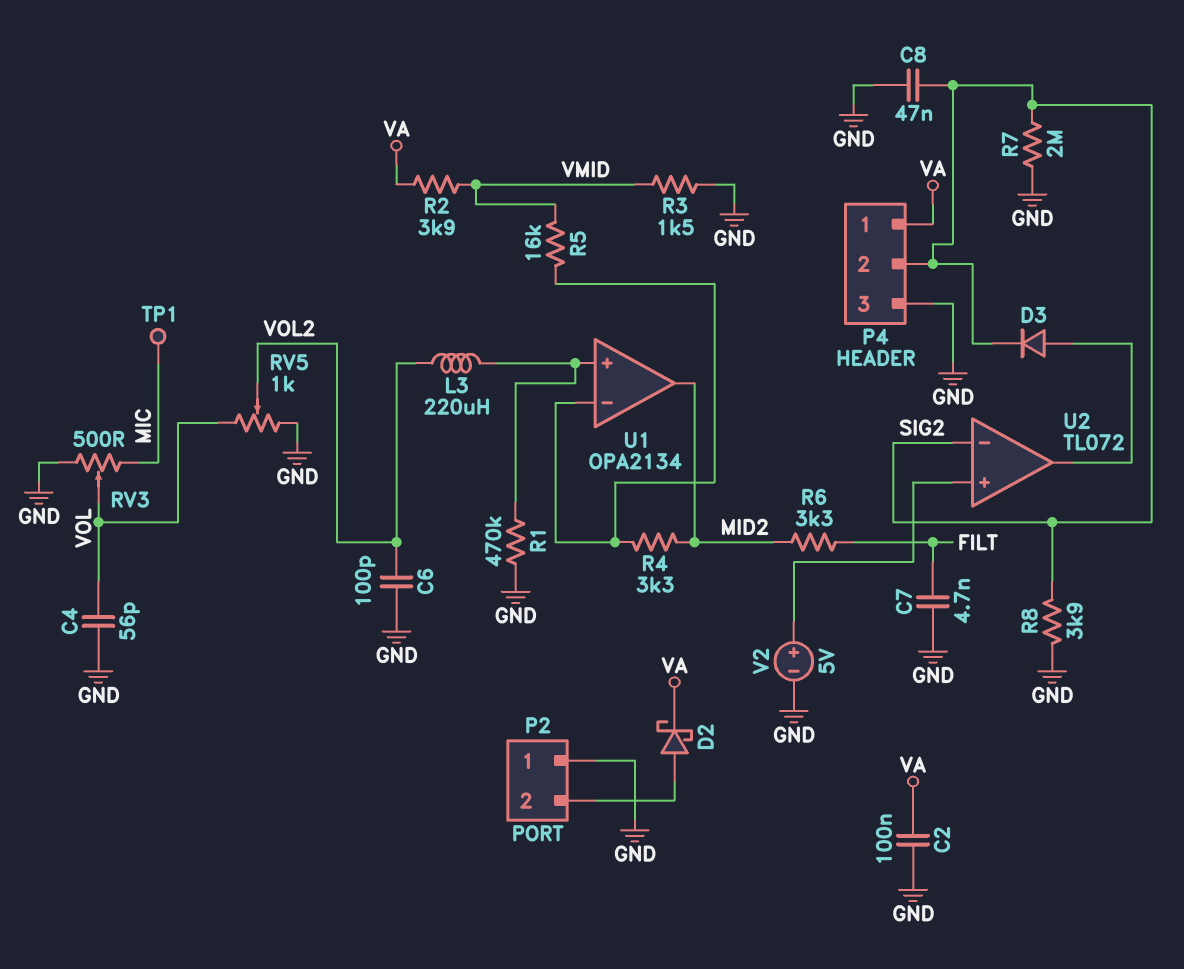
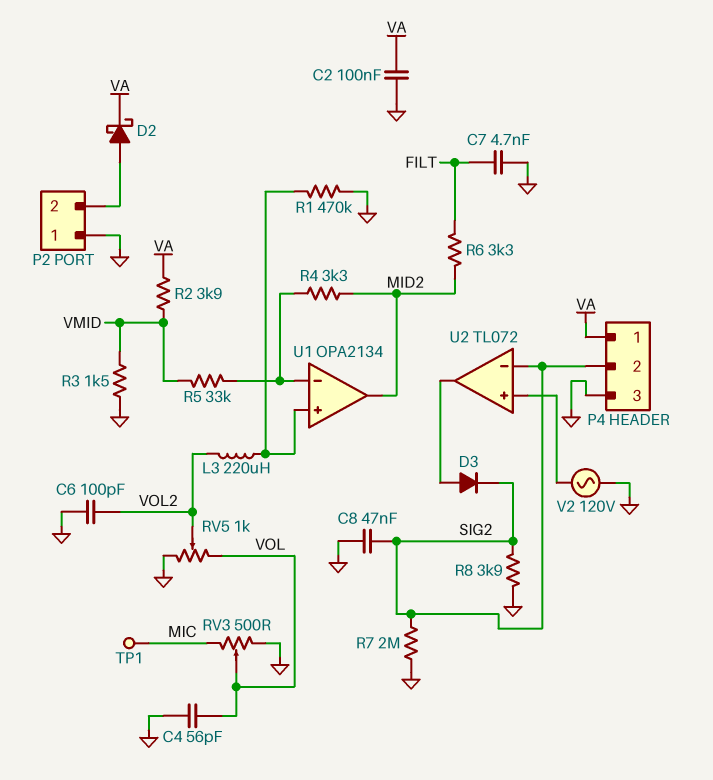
R5: 16k (U1/in-, VMID) -> 33k (U1/in-, VMID)
V2: 5V (plus U2/in+, minus GND) -> AC 120V (GND, U2/in+)

